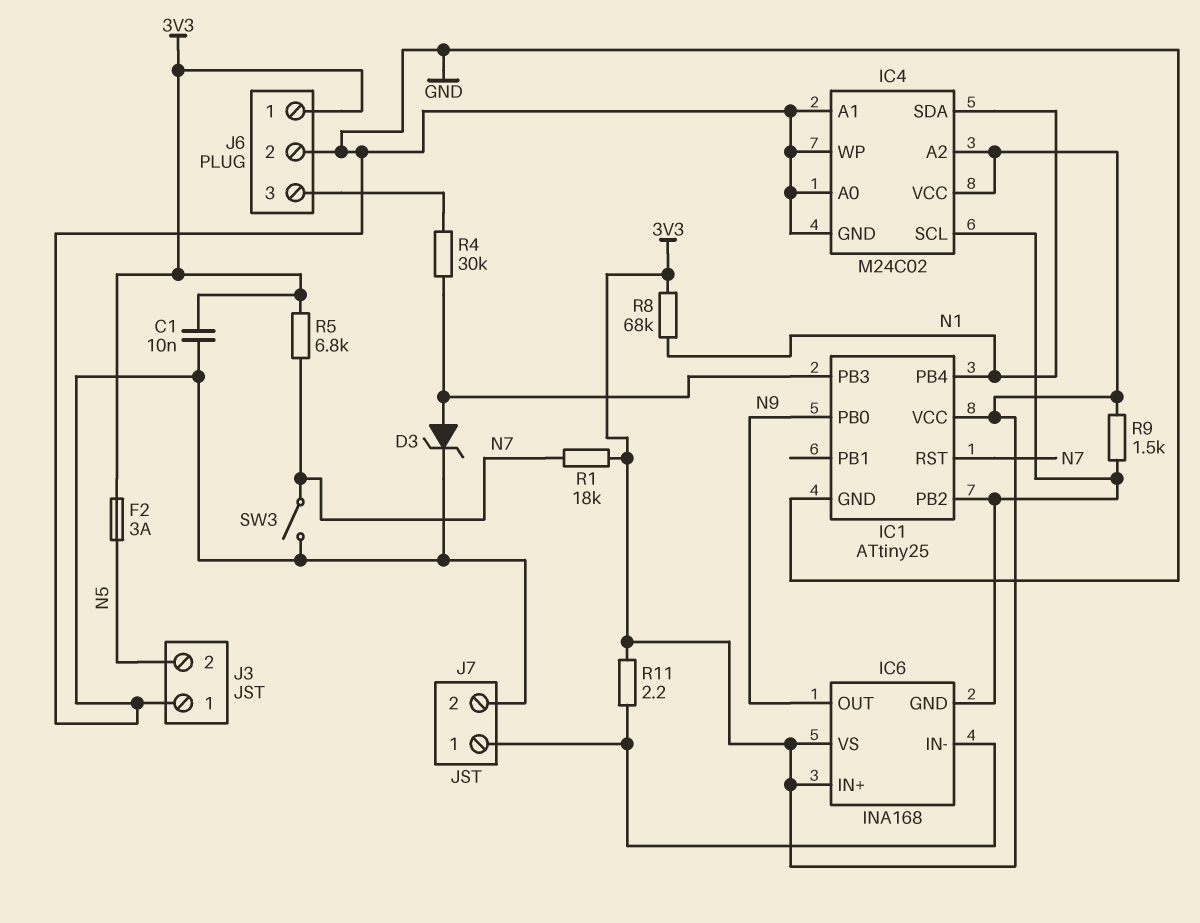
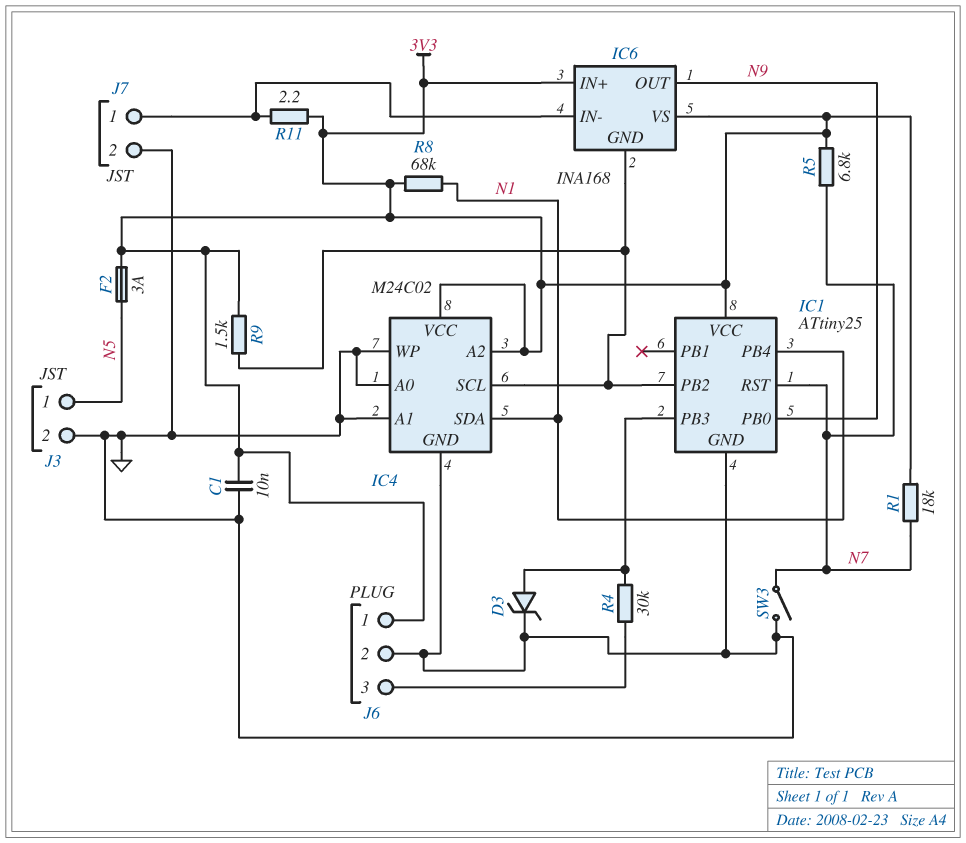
J3 pin 1: GND -> N5
J3 pin 2: N5 -> GND

